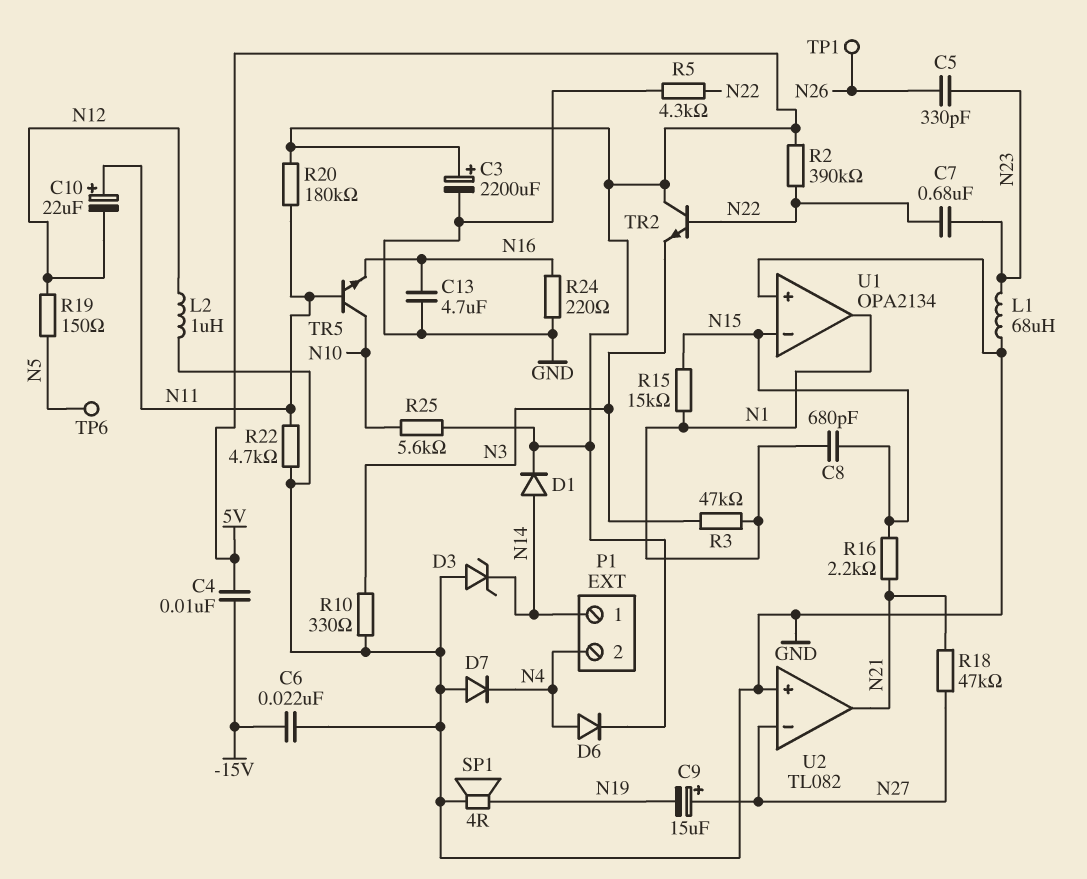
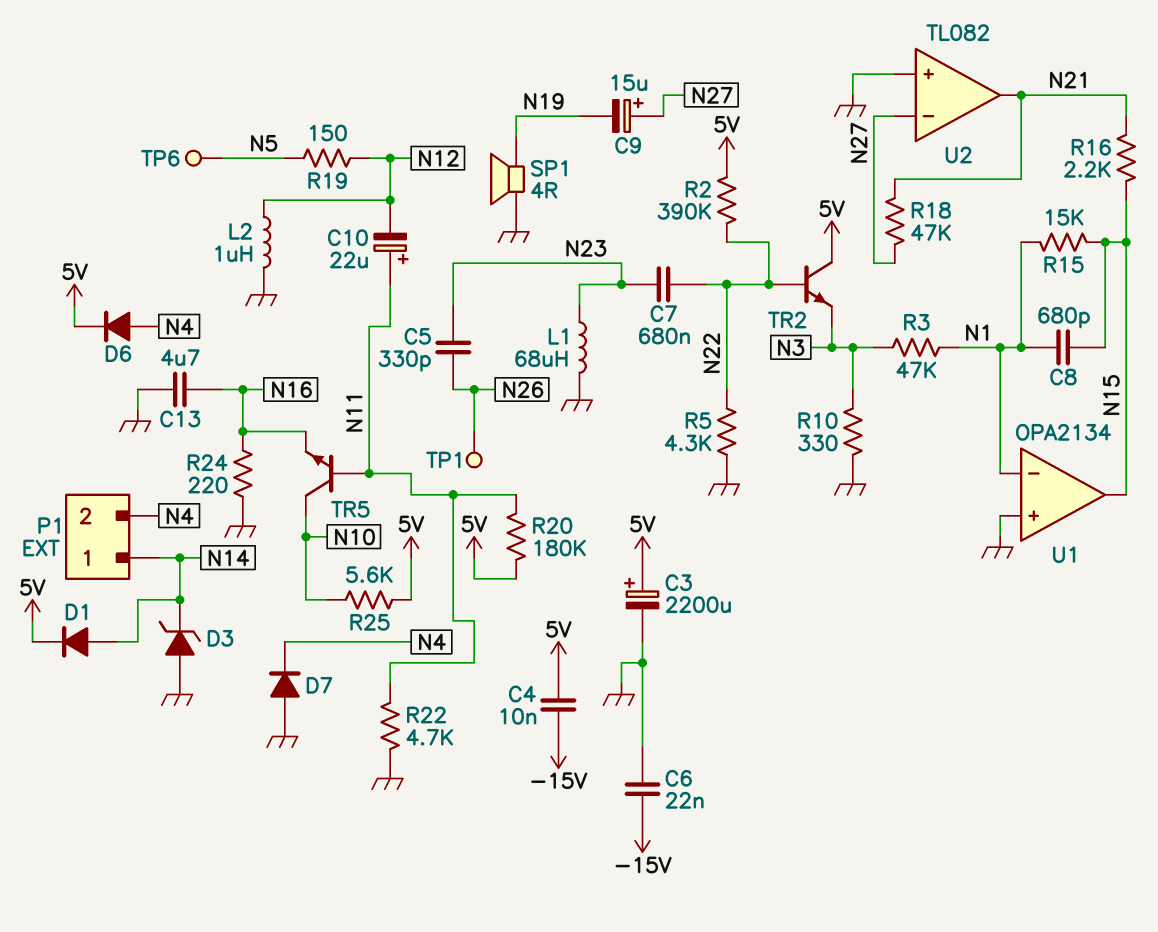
U1 pin in-: N15 -> N1
U1 pin out: N1 -> N15

